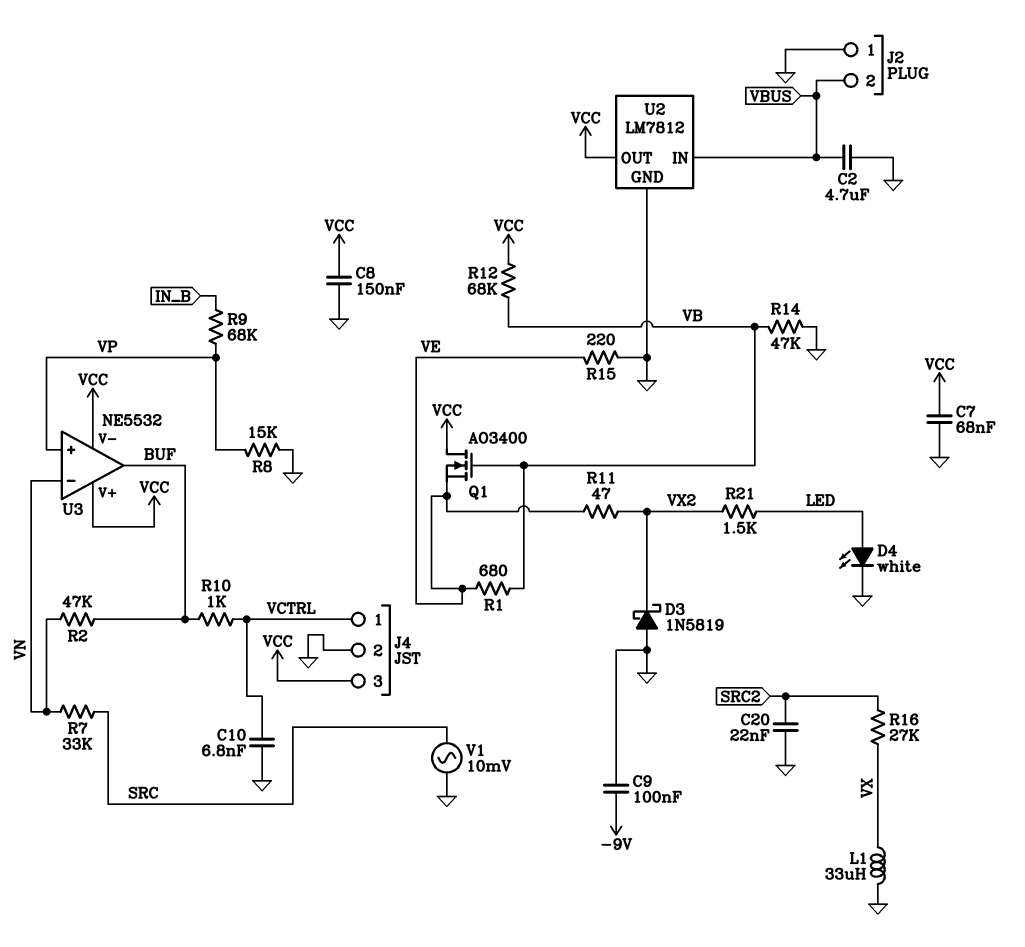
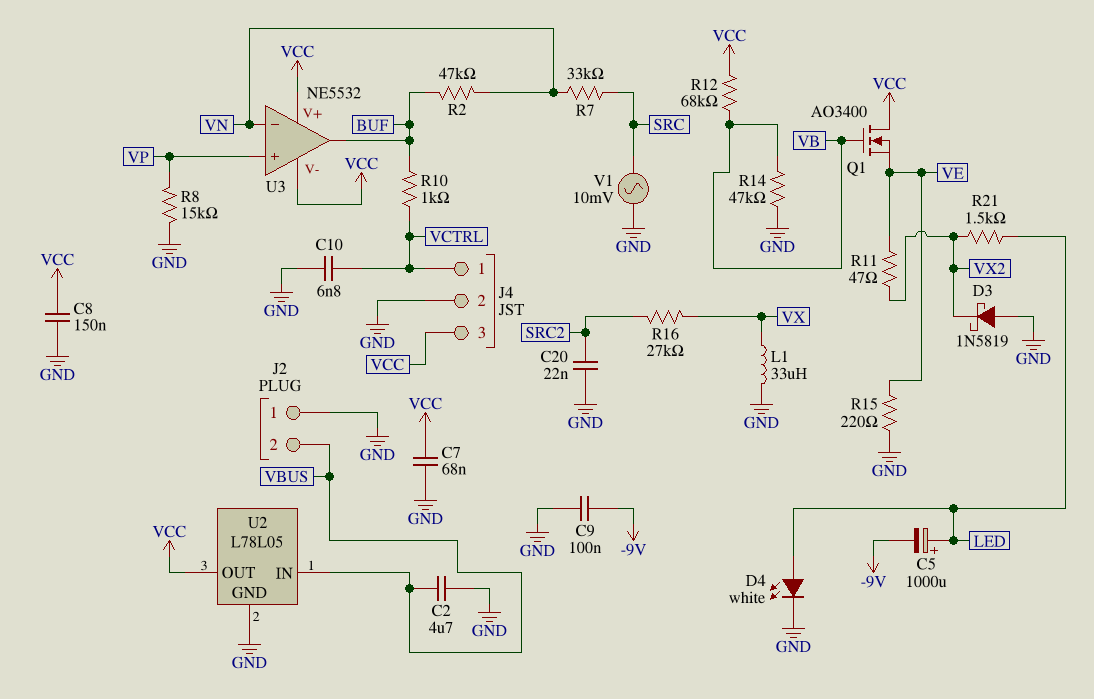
C5: none -> 1000uF (plus LED, minus -9V)
R1: 680 (VB, VE) -> none
R9: 68k (IN_B, VP) -> none
U2: LM7812 -> L78L05

